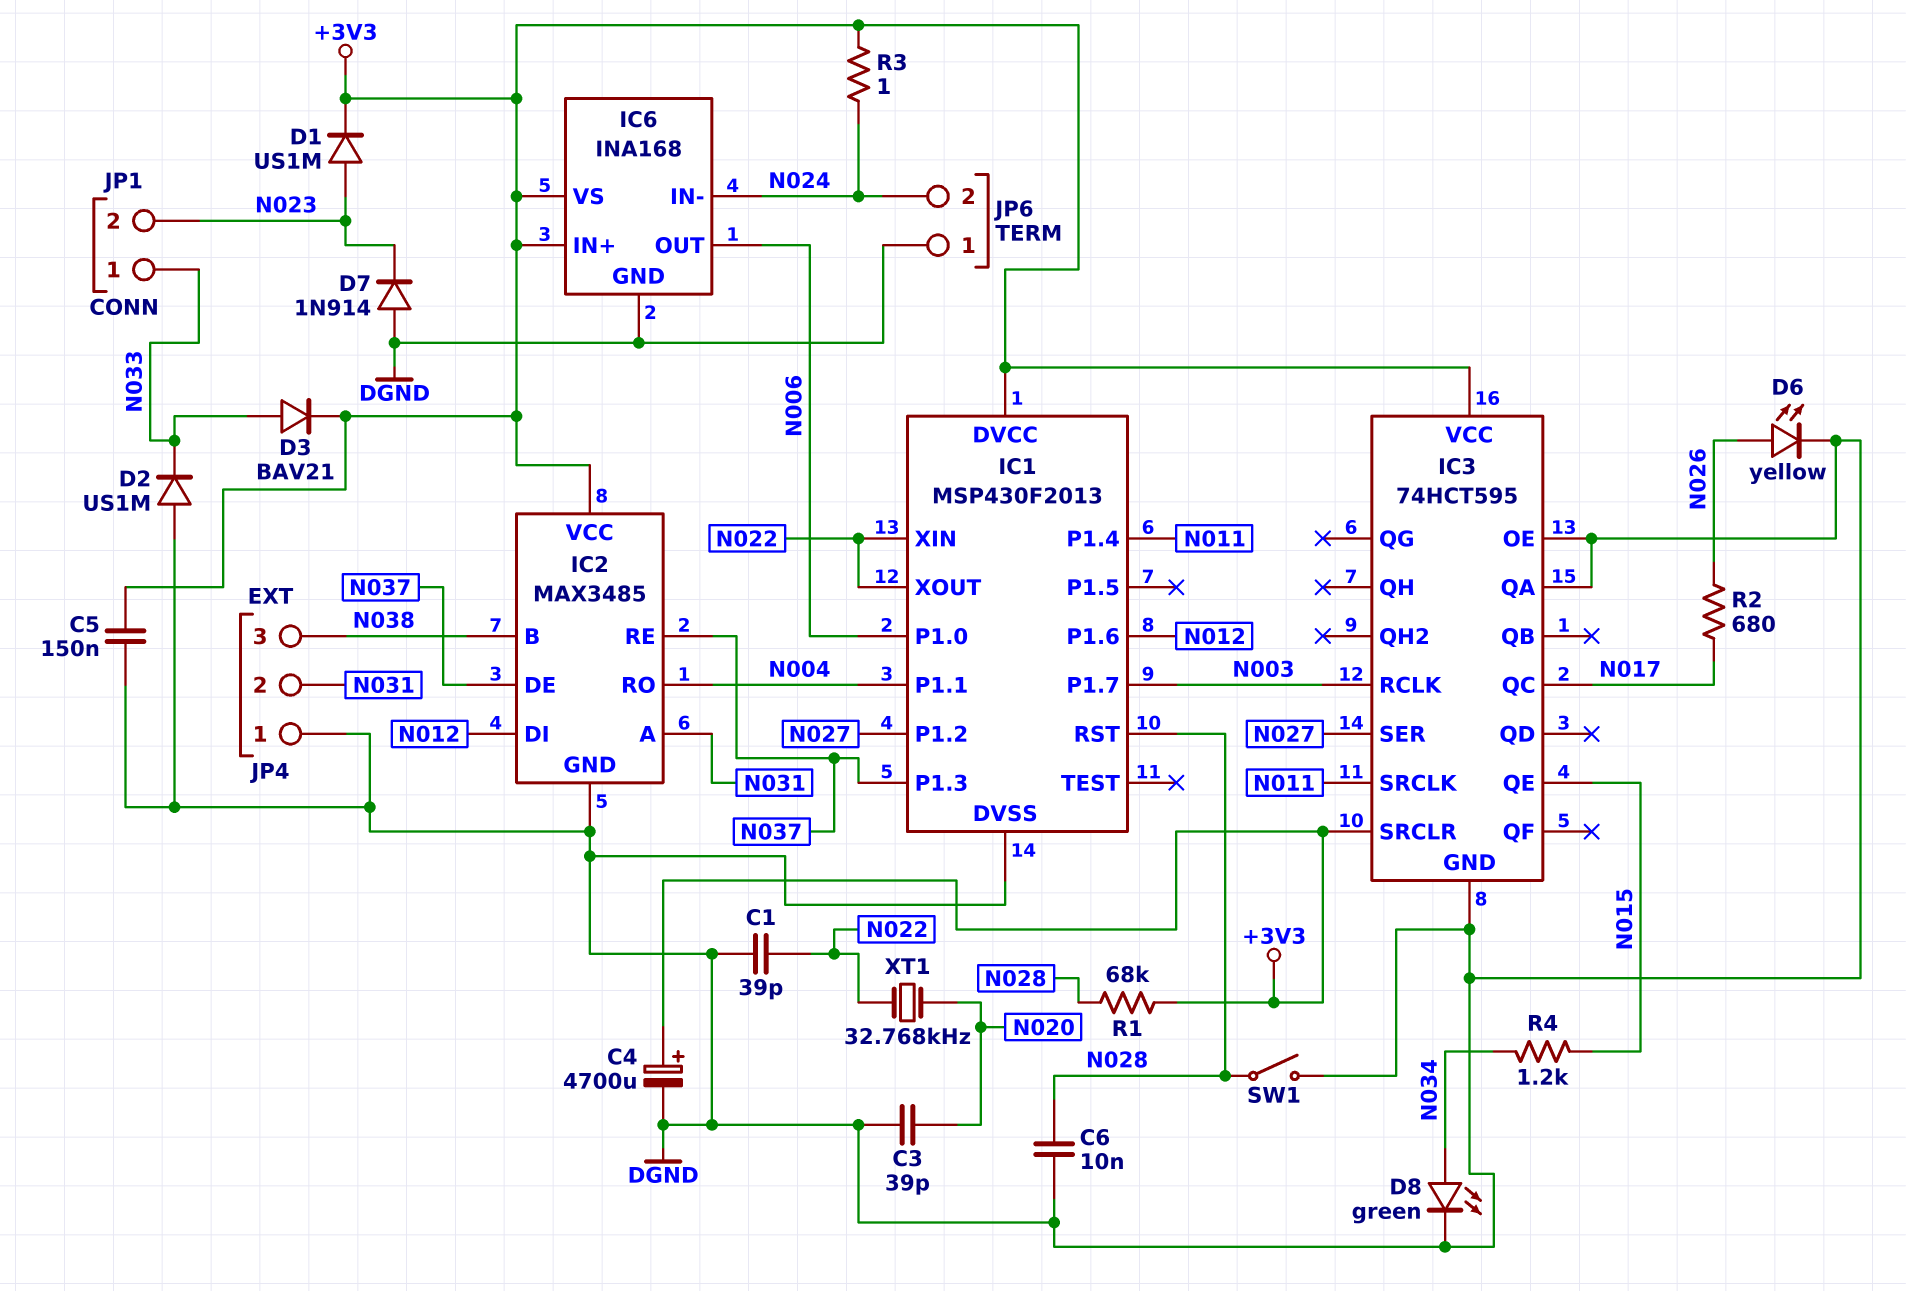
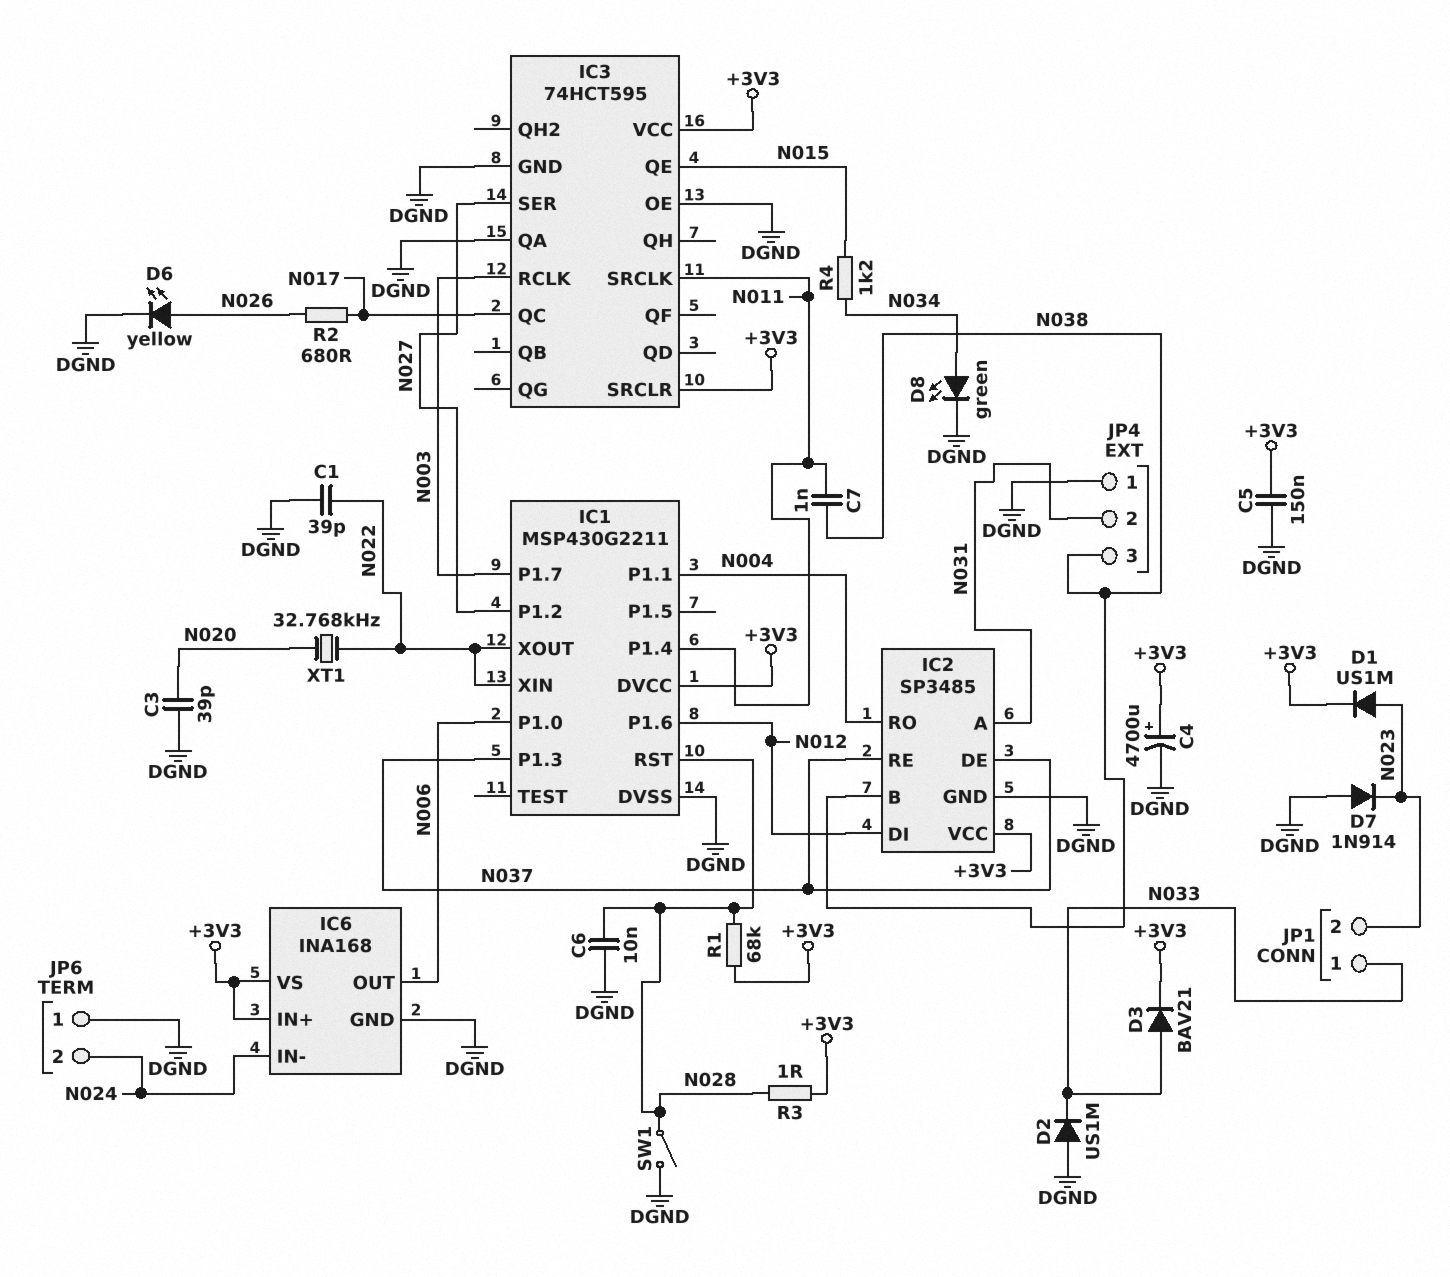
C7: none -> 1nF (N011, N038)
IC1: MSP430F2013 -> MSP430G2211
IC2: MAX3485 -> SP3485
R3: 1 (+3V3, N024) -> 1 (+3V3, N028)

